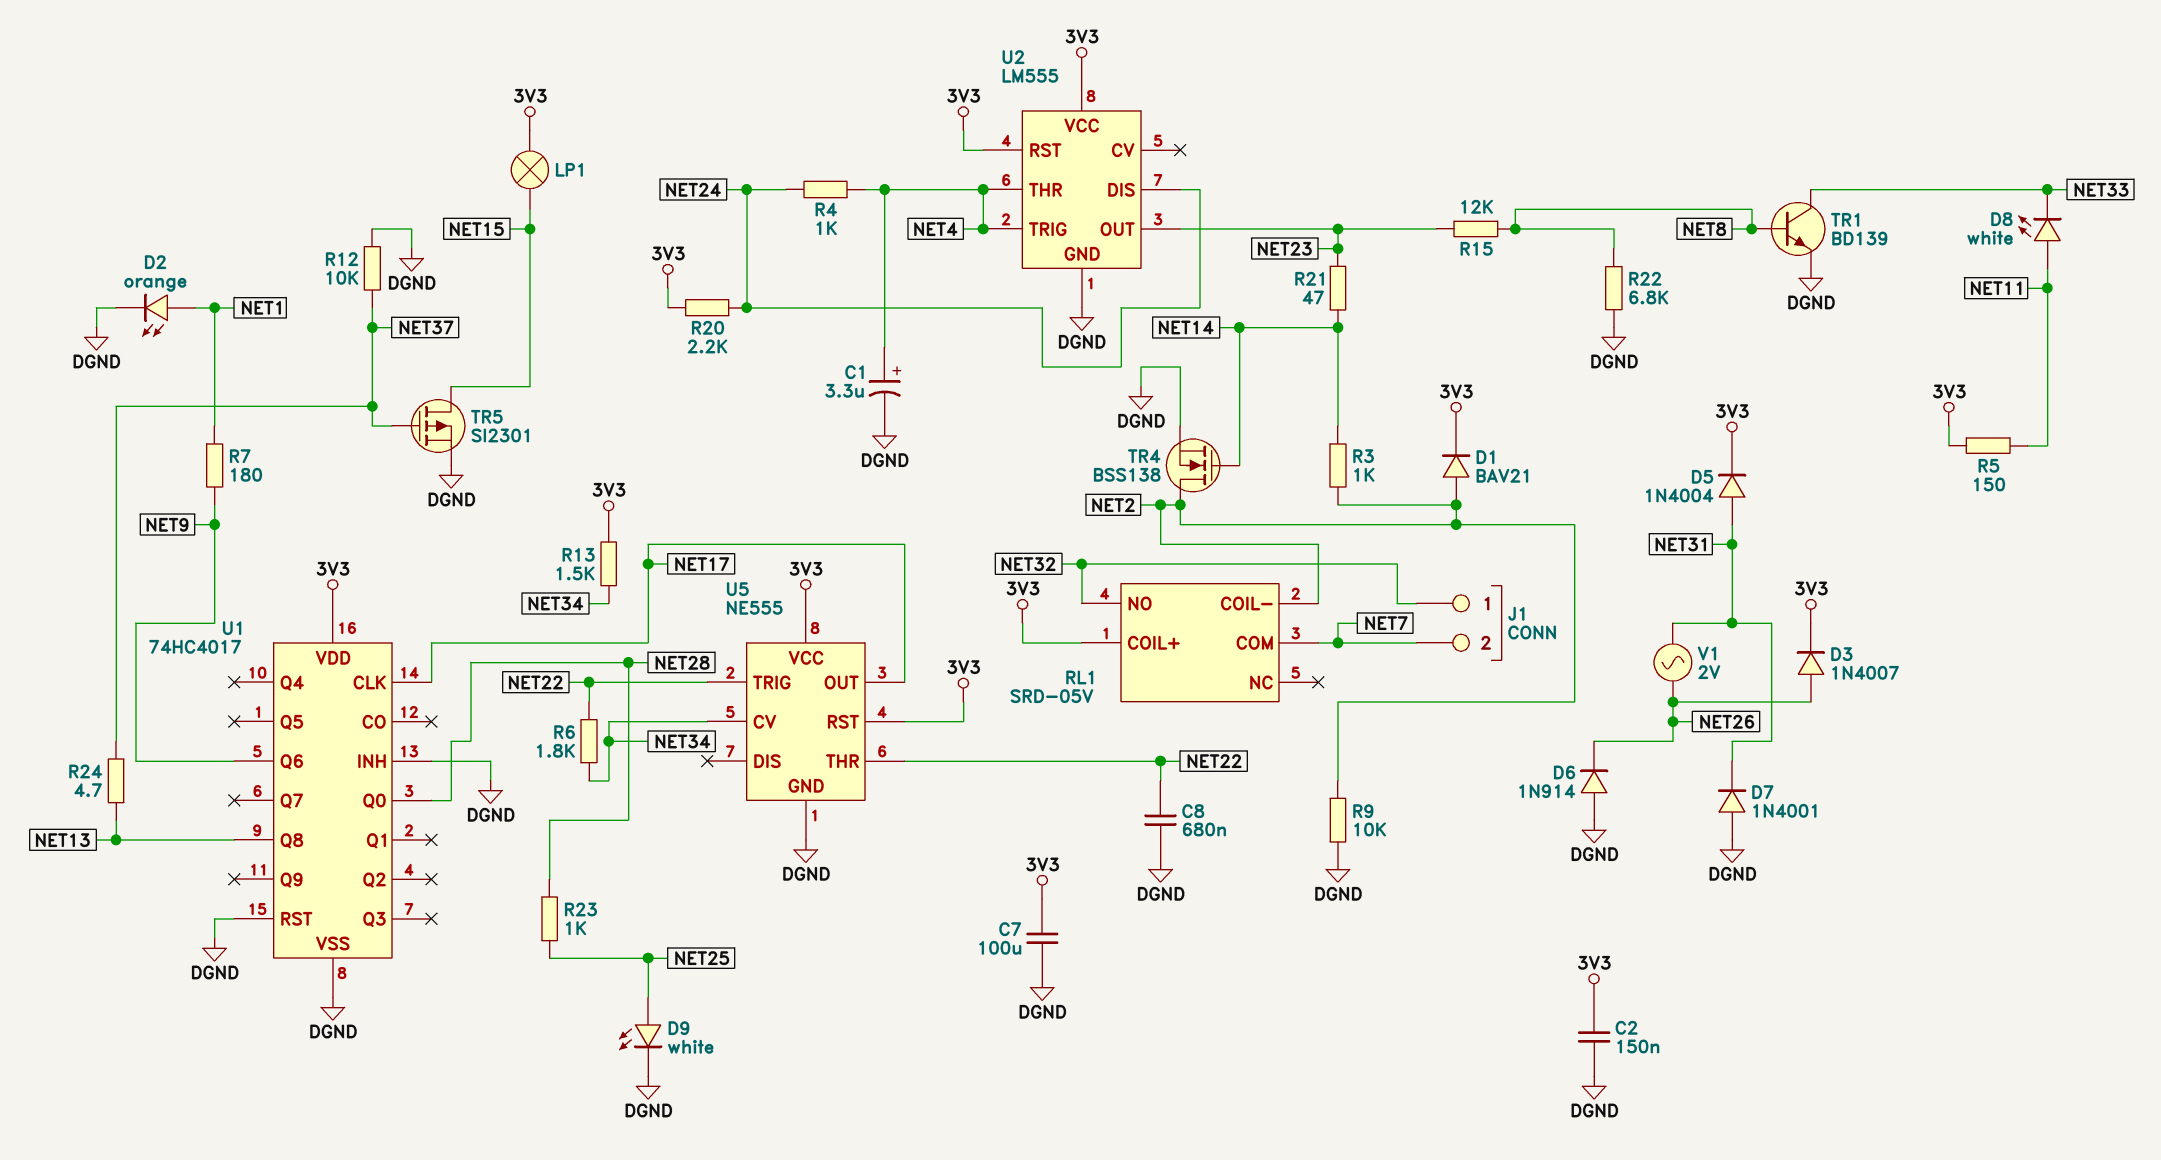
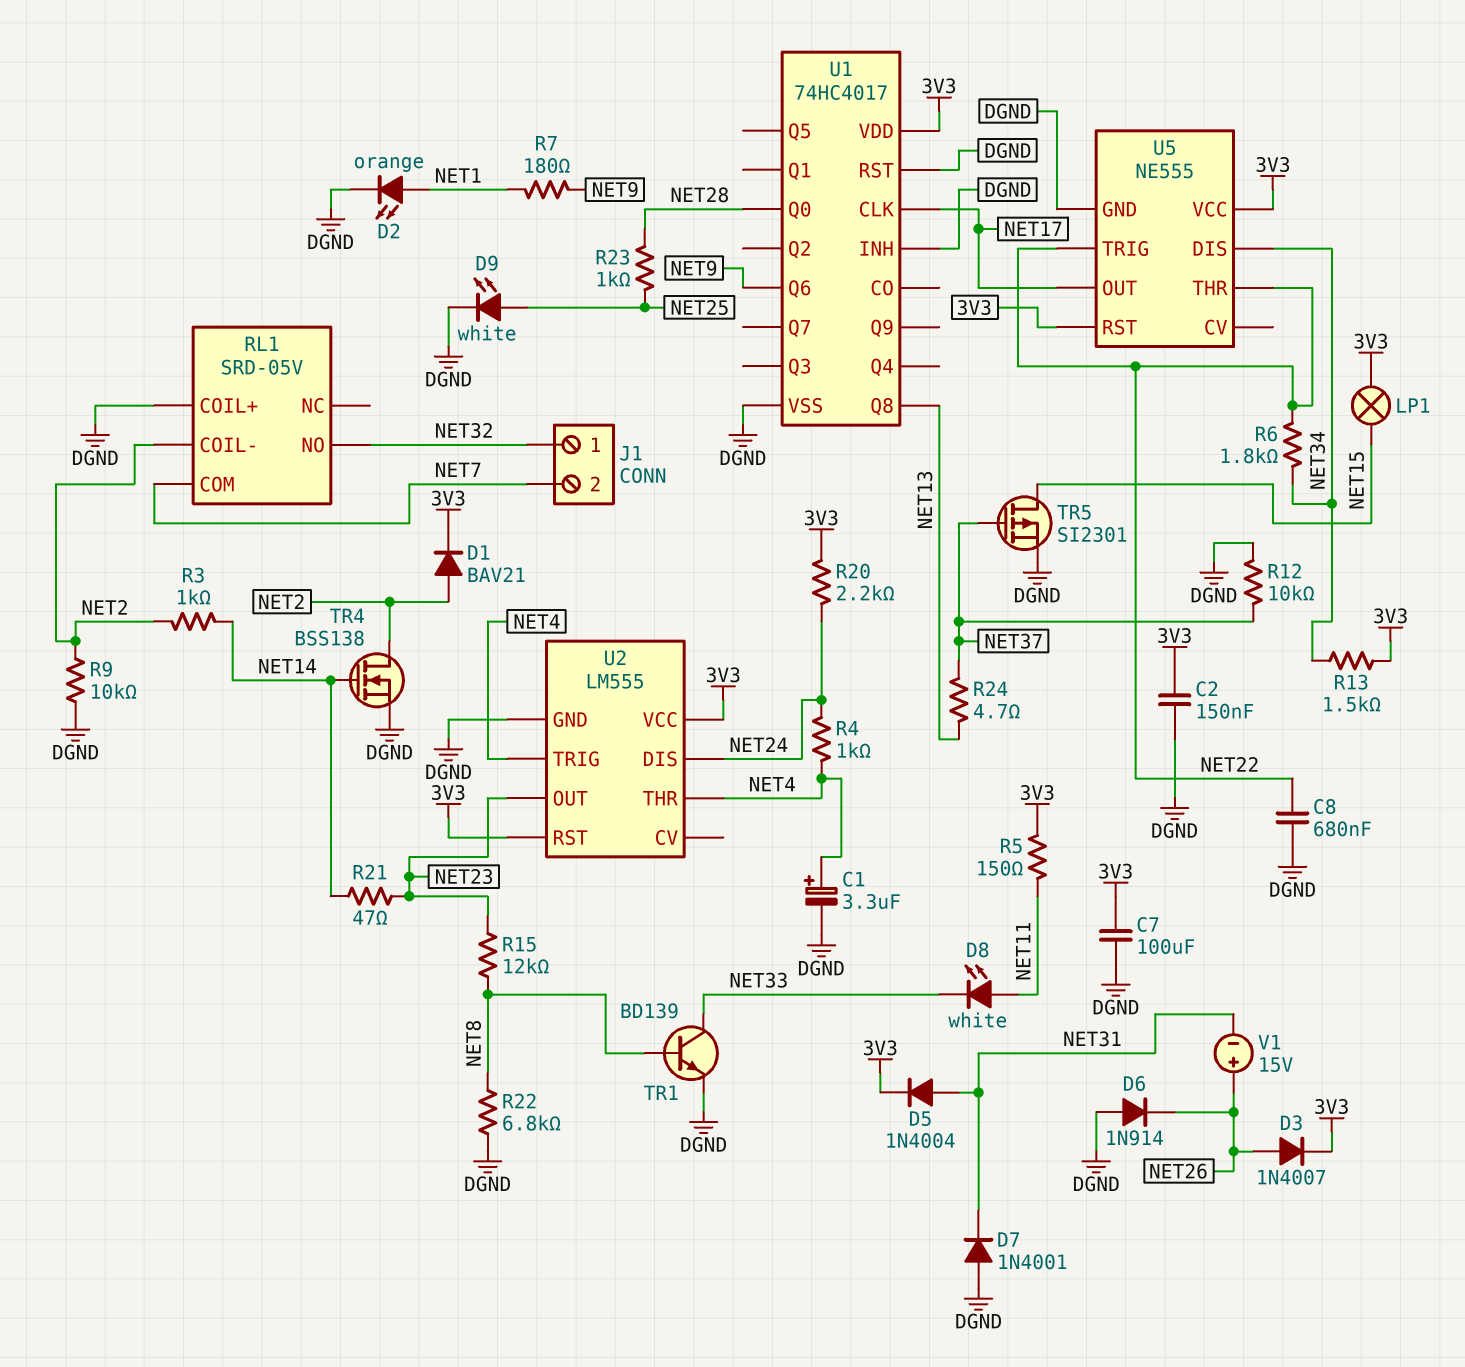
RL1 pin COIL+: 3V3 -> DGND
U5 pin CV: NET34 -> none
U5 pin DIS: none -> NET34
V1: AC 2V (NET26, NET31) -> 15V (plus NET26, minus NET31)

